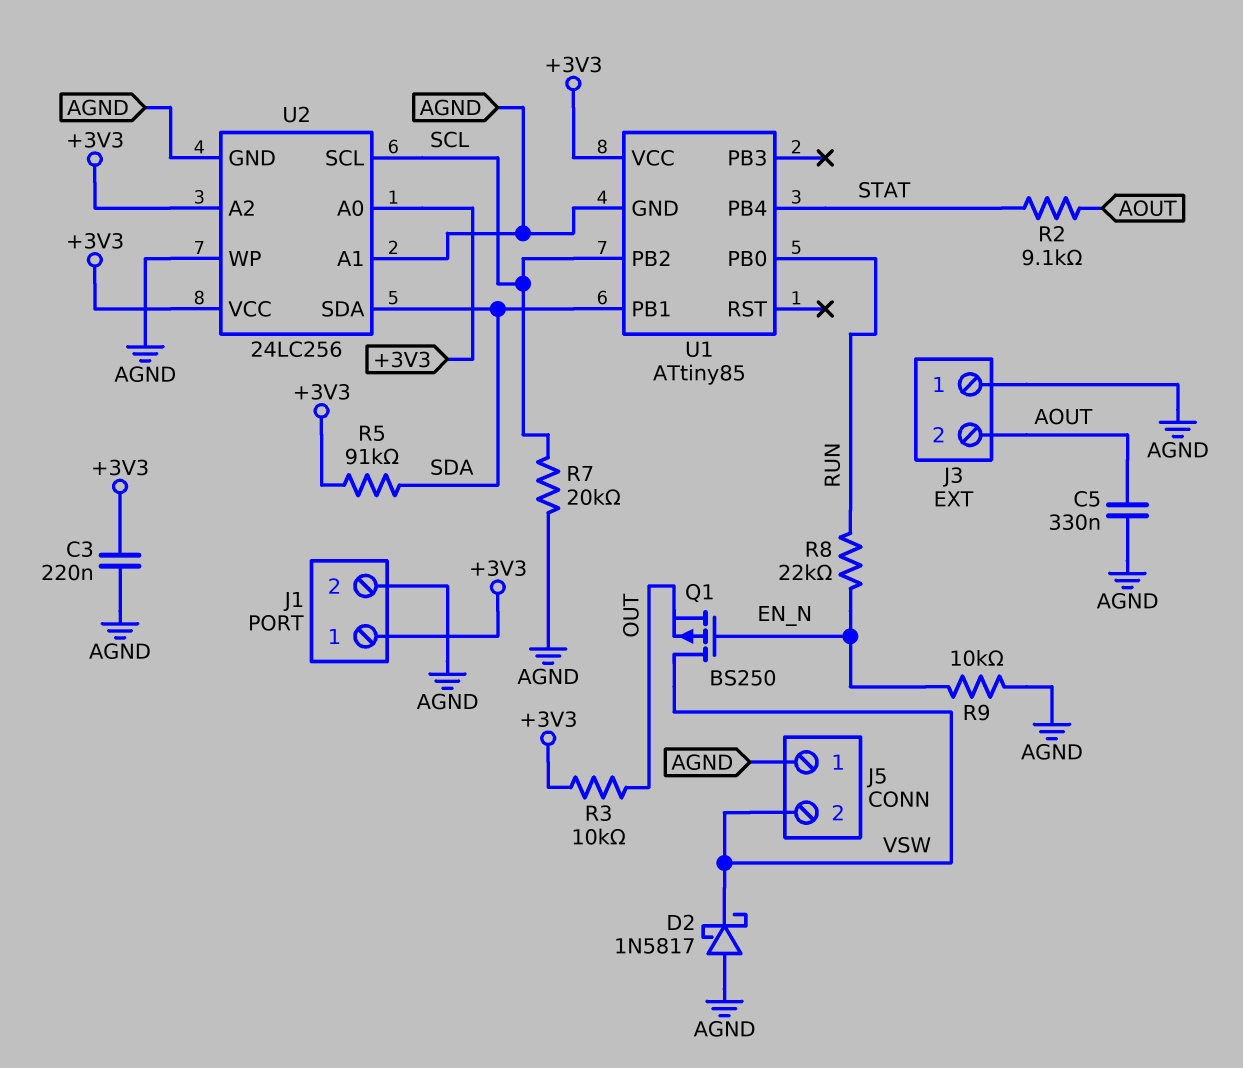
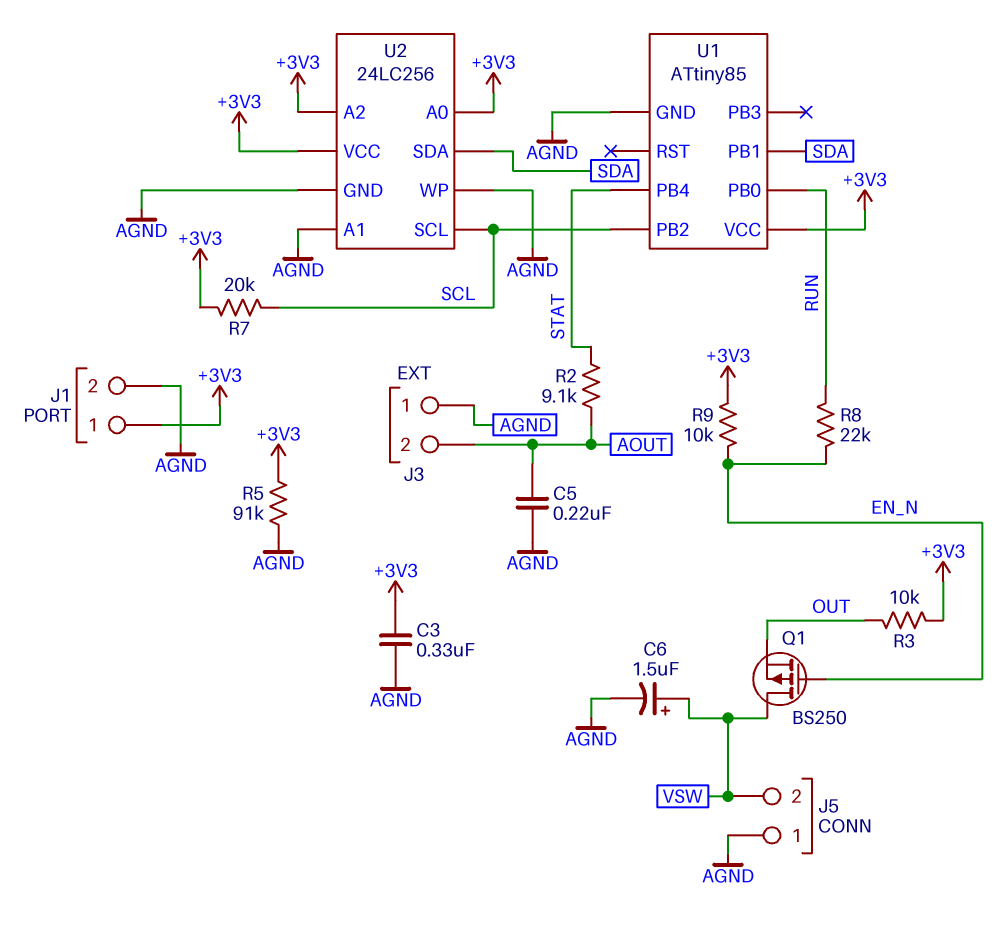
C3: 220nF (+3V3, AGND) -> 330nF (+3V3, AGND)
C5: 330nF (AGND, AOUT) -> 220nF (AGND, AOUT)
C6: none -> 1.5uF (plus VSW, minus AGND)
D2: schottky 1N5817 (A AGND, K VSW) -> none
R5: 91k (+3V3, SDA) -> 91k (+3V3, AGND)
R7: 20k (AGND, SCL) -> 20k (+3V3, SCL)
R9: 10k (AGND, EN_N) -> 10k (+3V3, EN_N)

